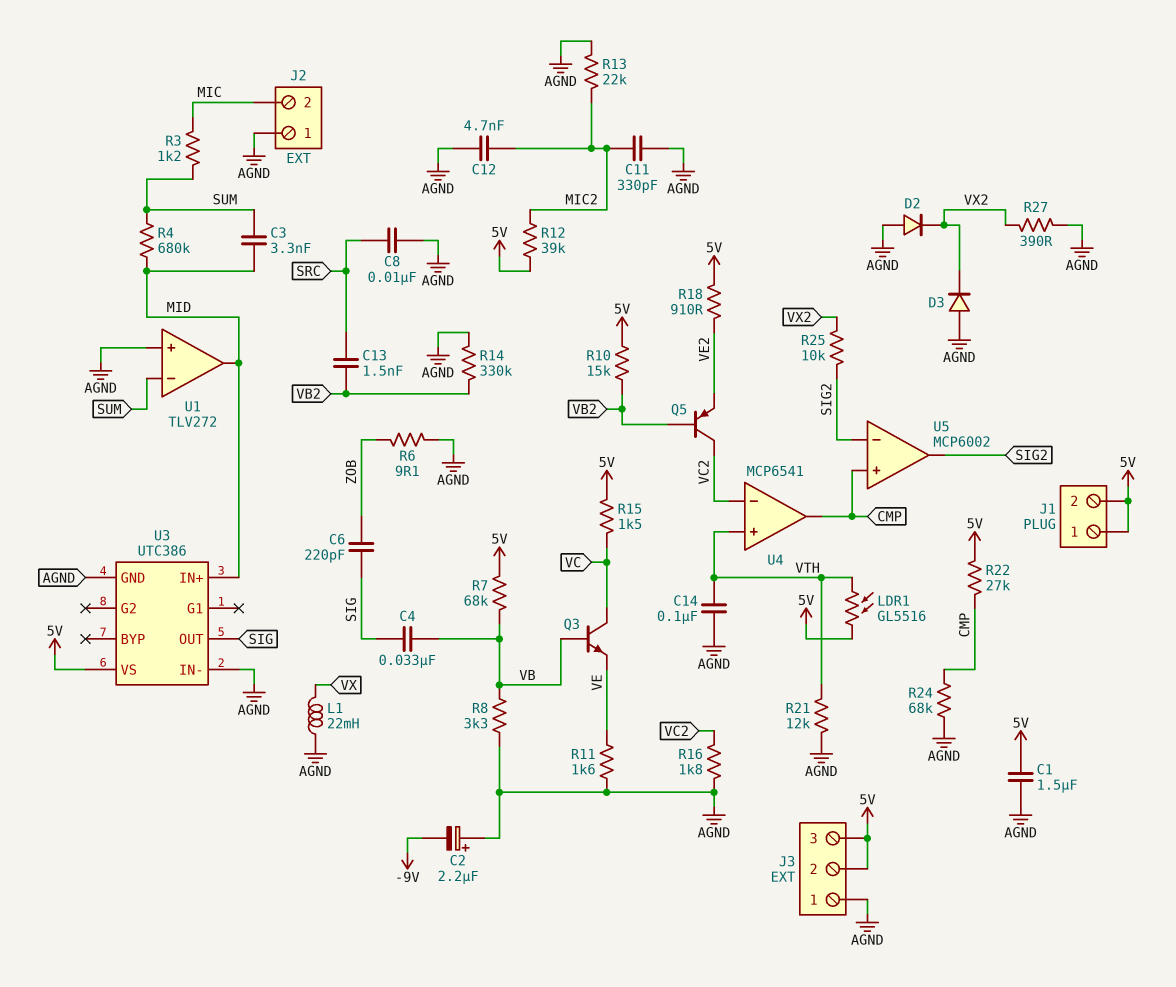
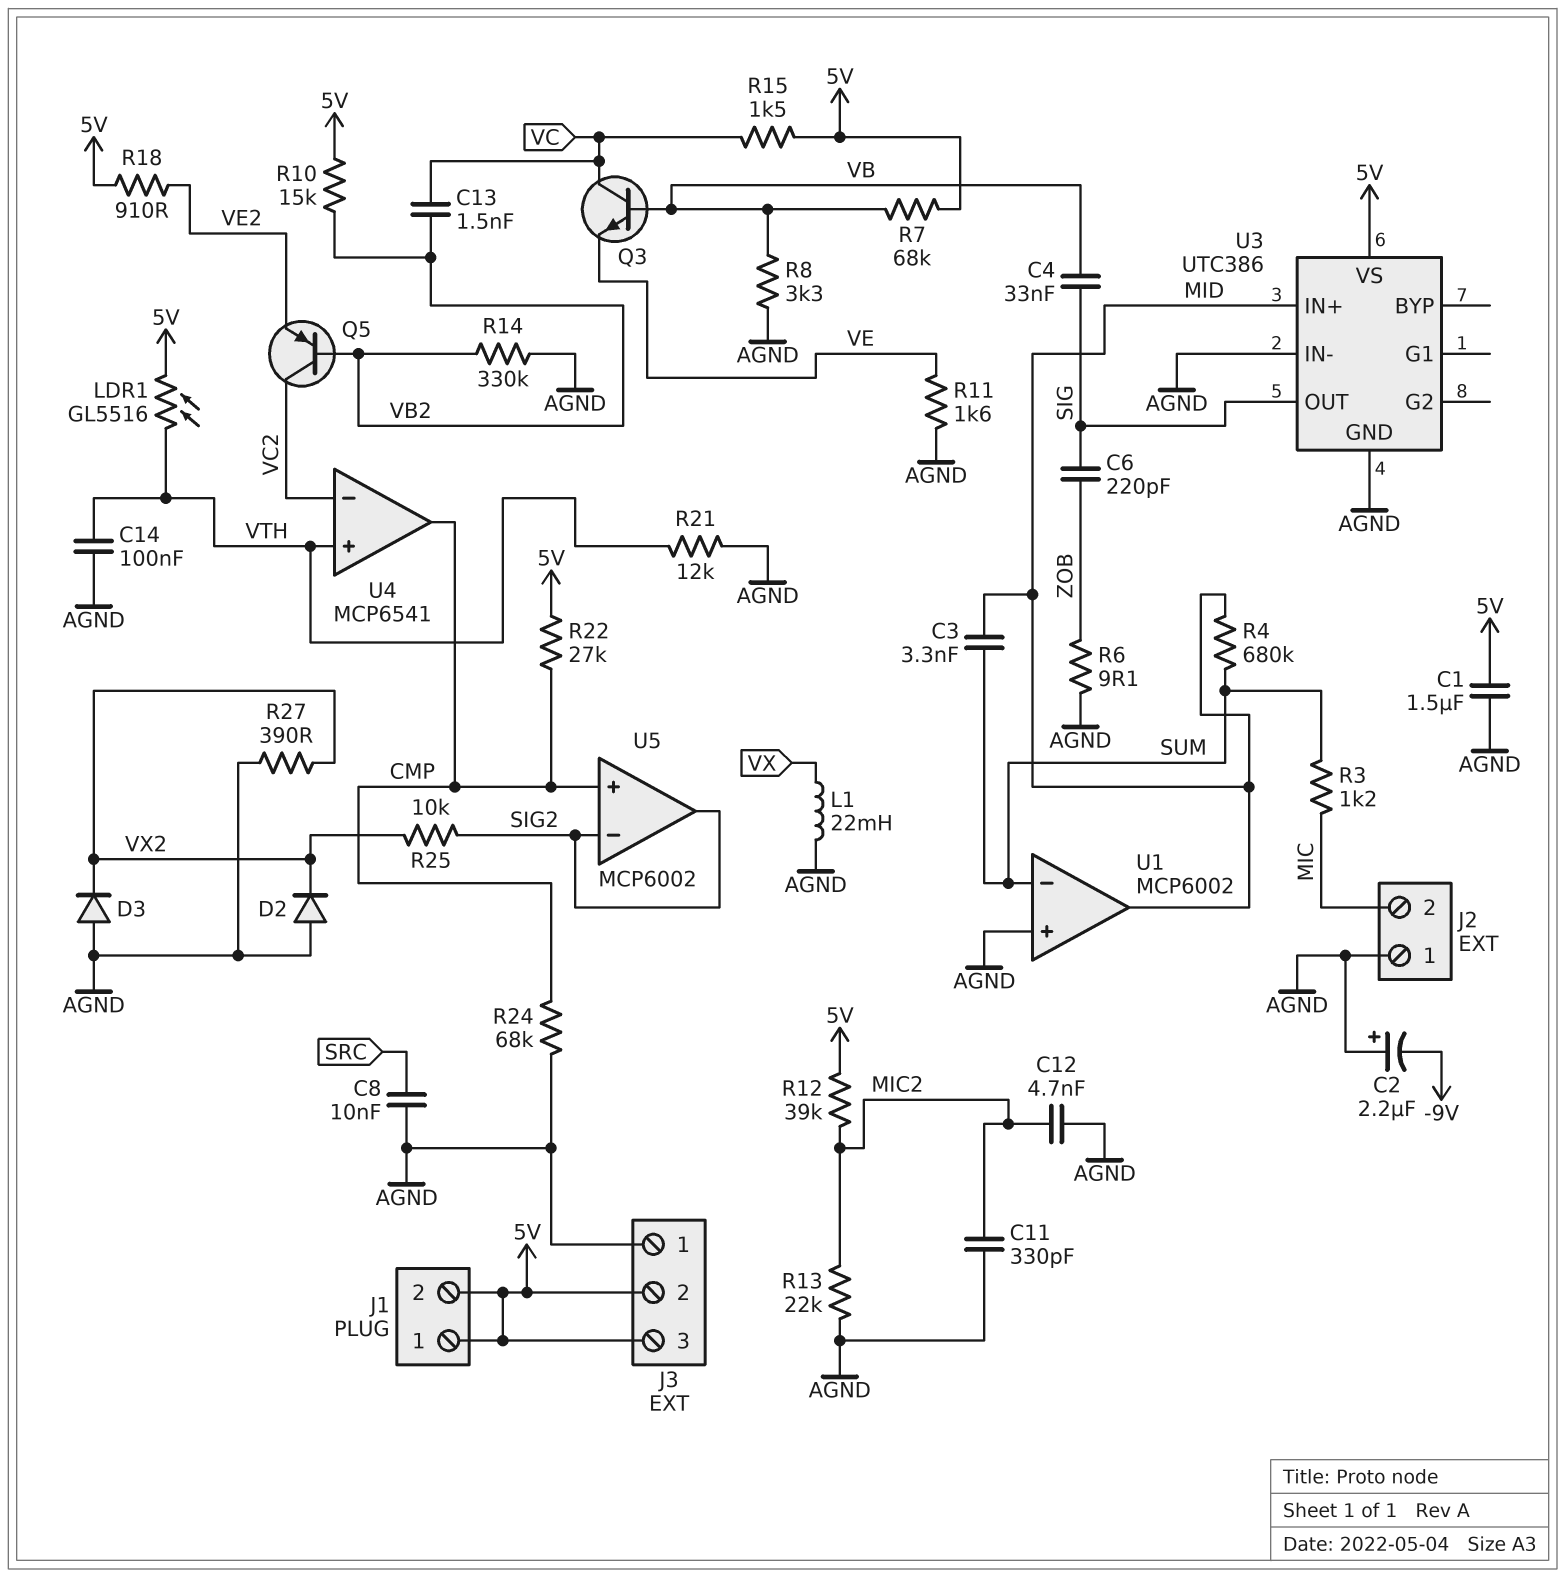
C13: 1.5nF (SRC, VB2) -> 1.5nF (VB2, VC)
R16: 1.8k (AGND, VC2) -> none
U1: TLV272 -> MCP6002

